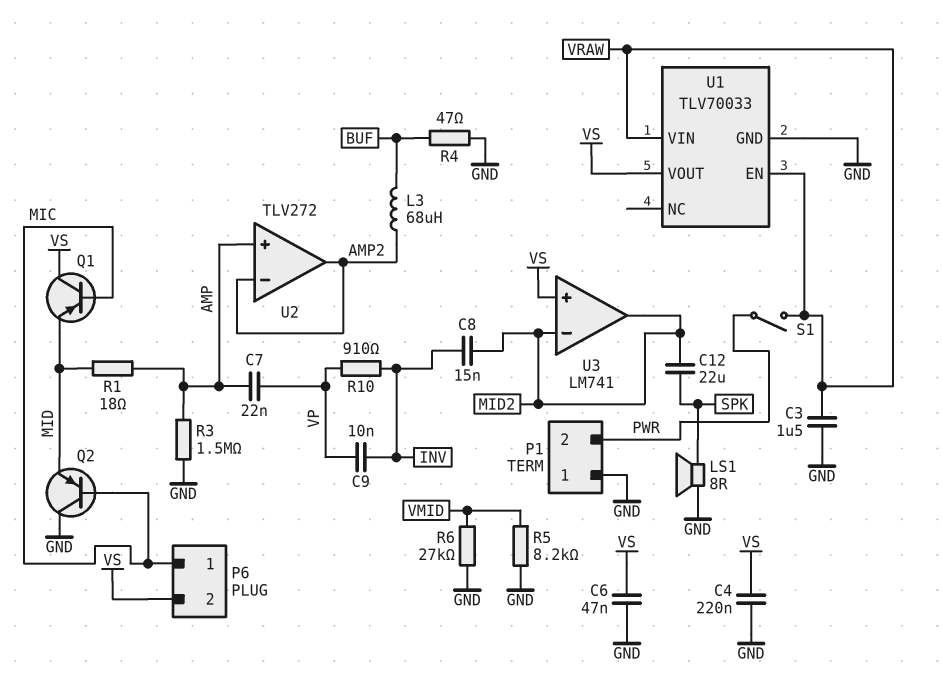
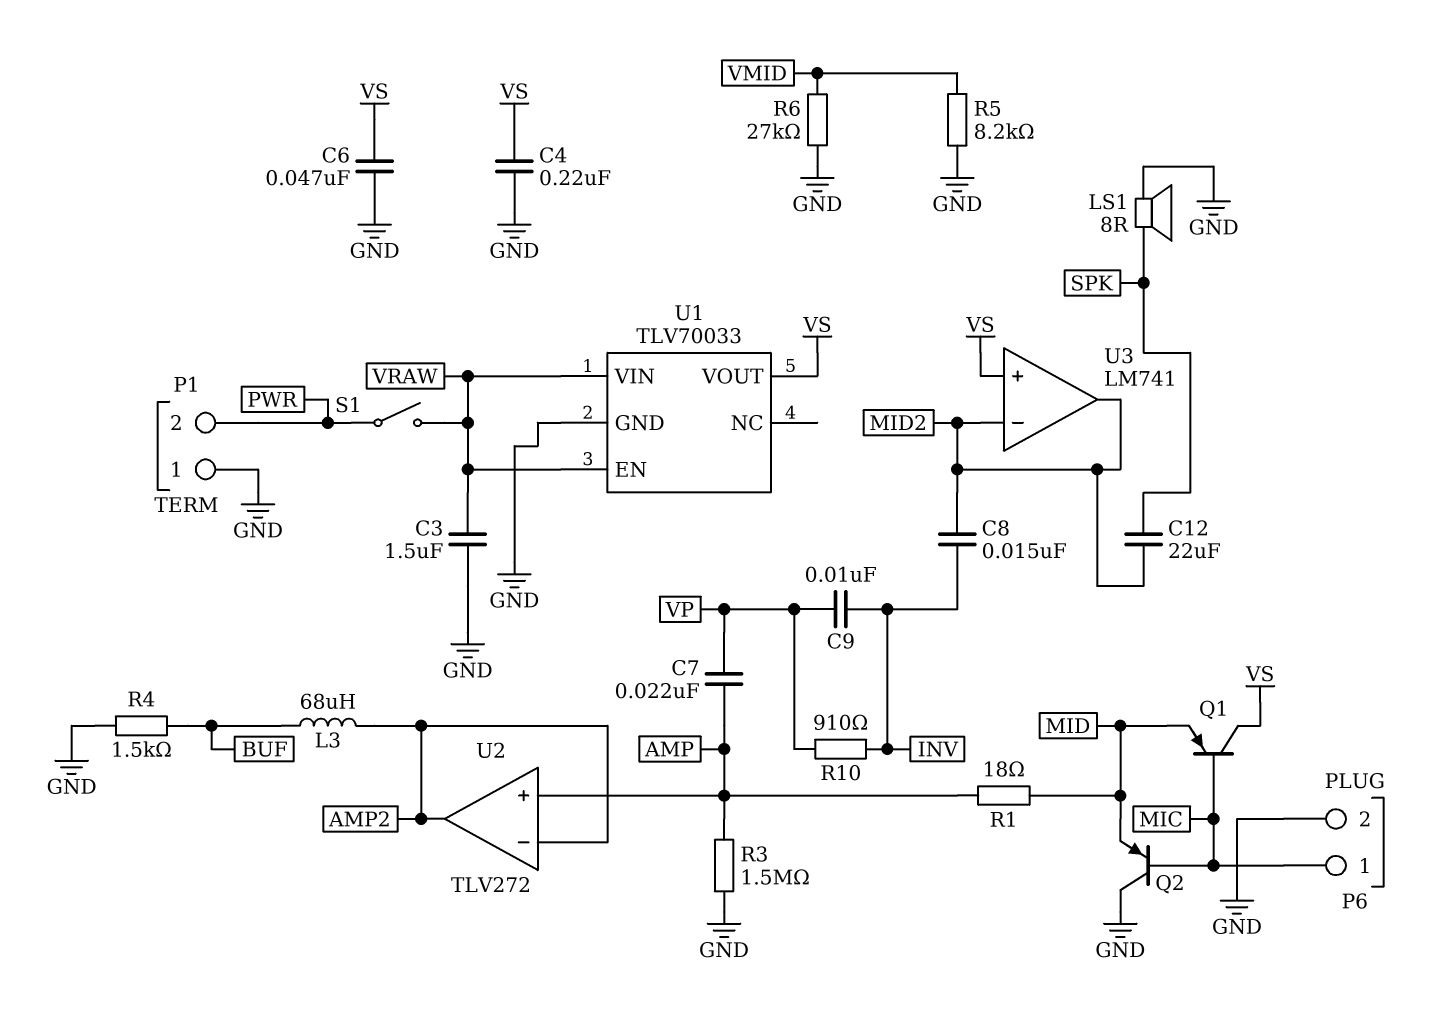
P6 pin 2: VS -> GND
R4: 47 (BUF, GND) -> 1.5k (BUF, GND)

